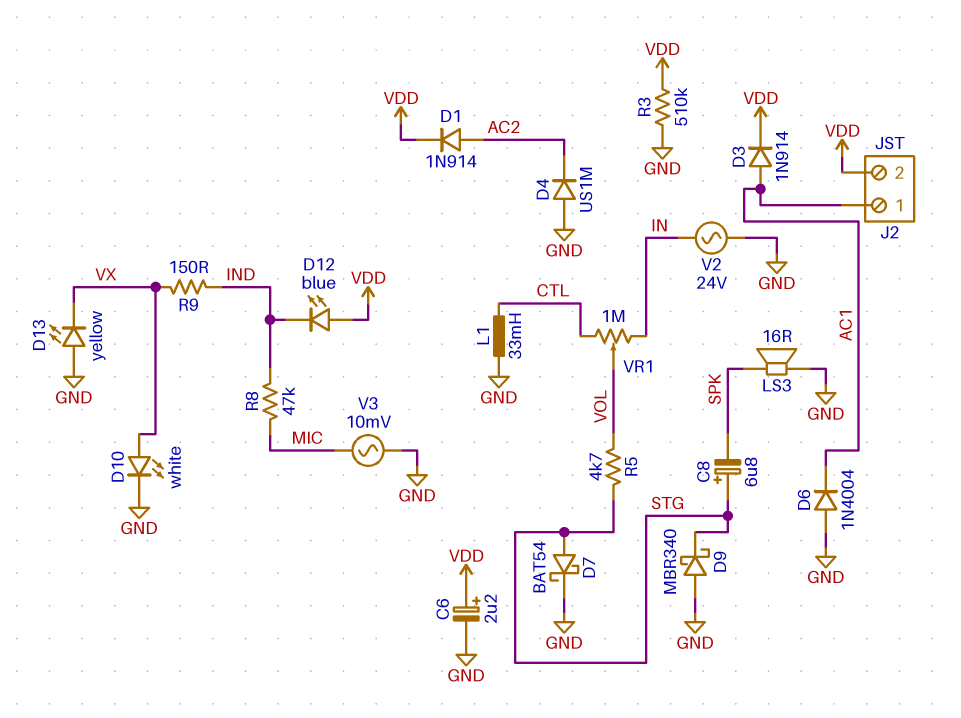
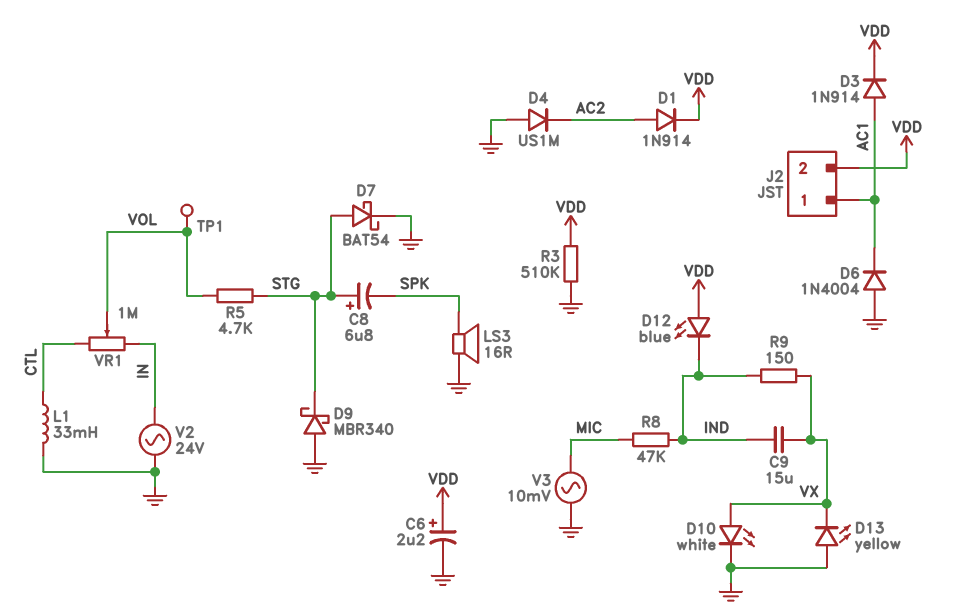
C9: none -> 15uF (IND, VX)
TP1: none -> test point (VOL)

